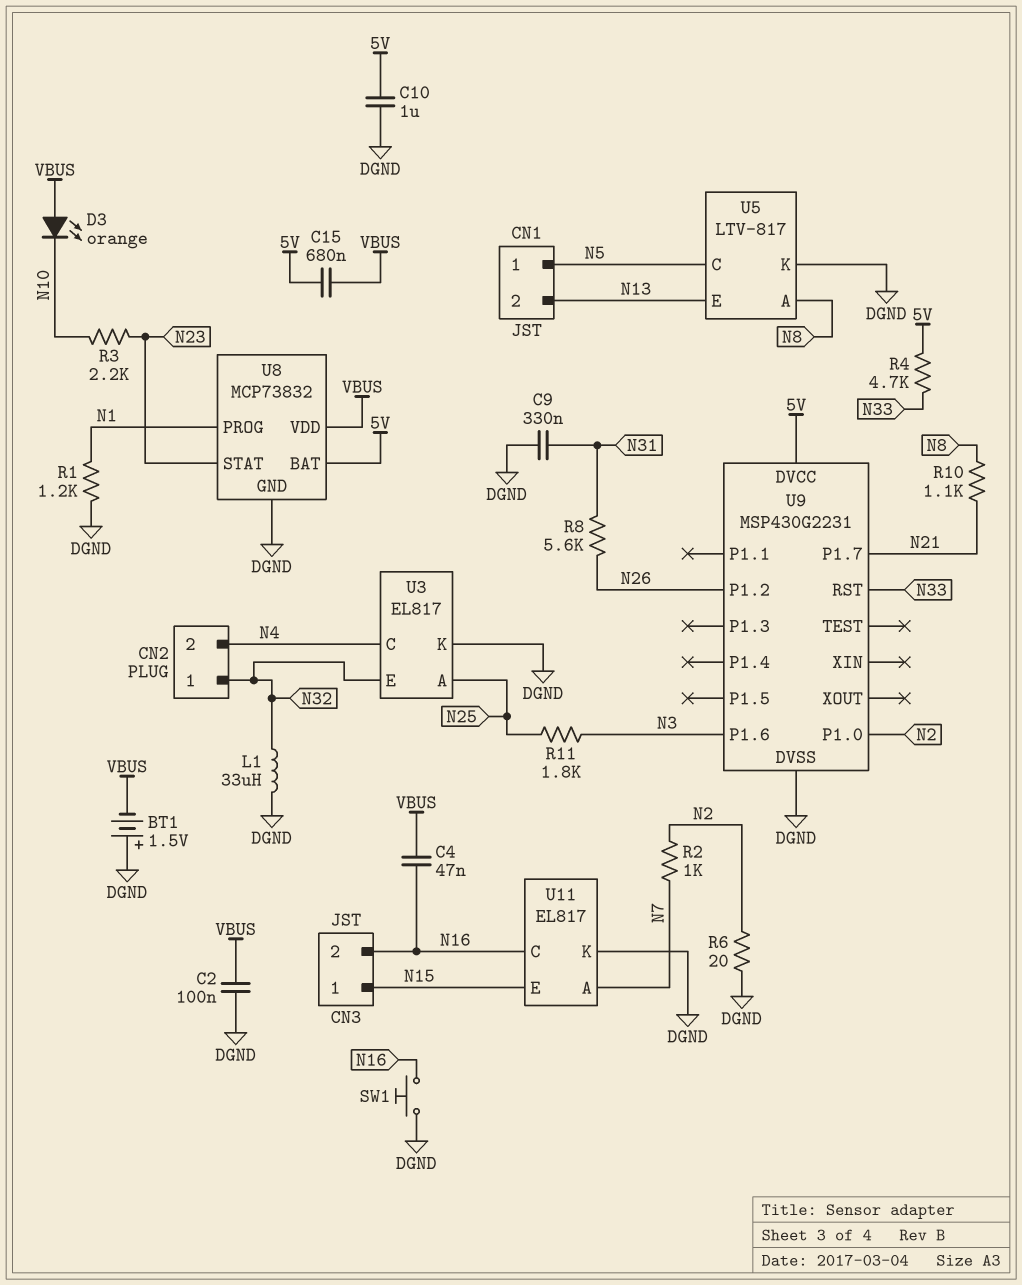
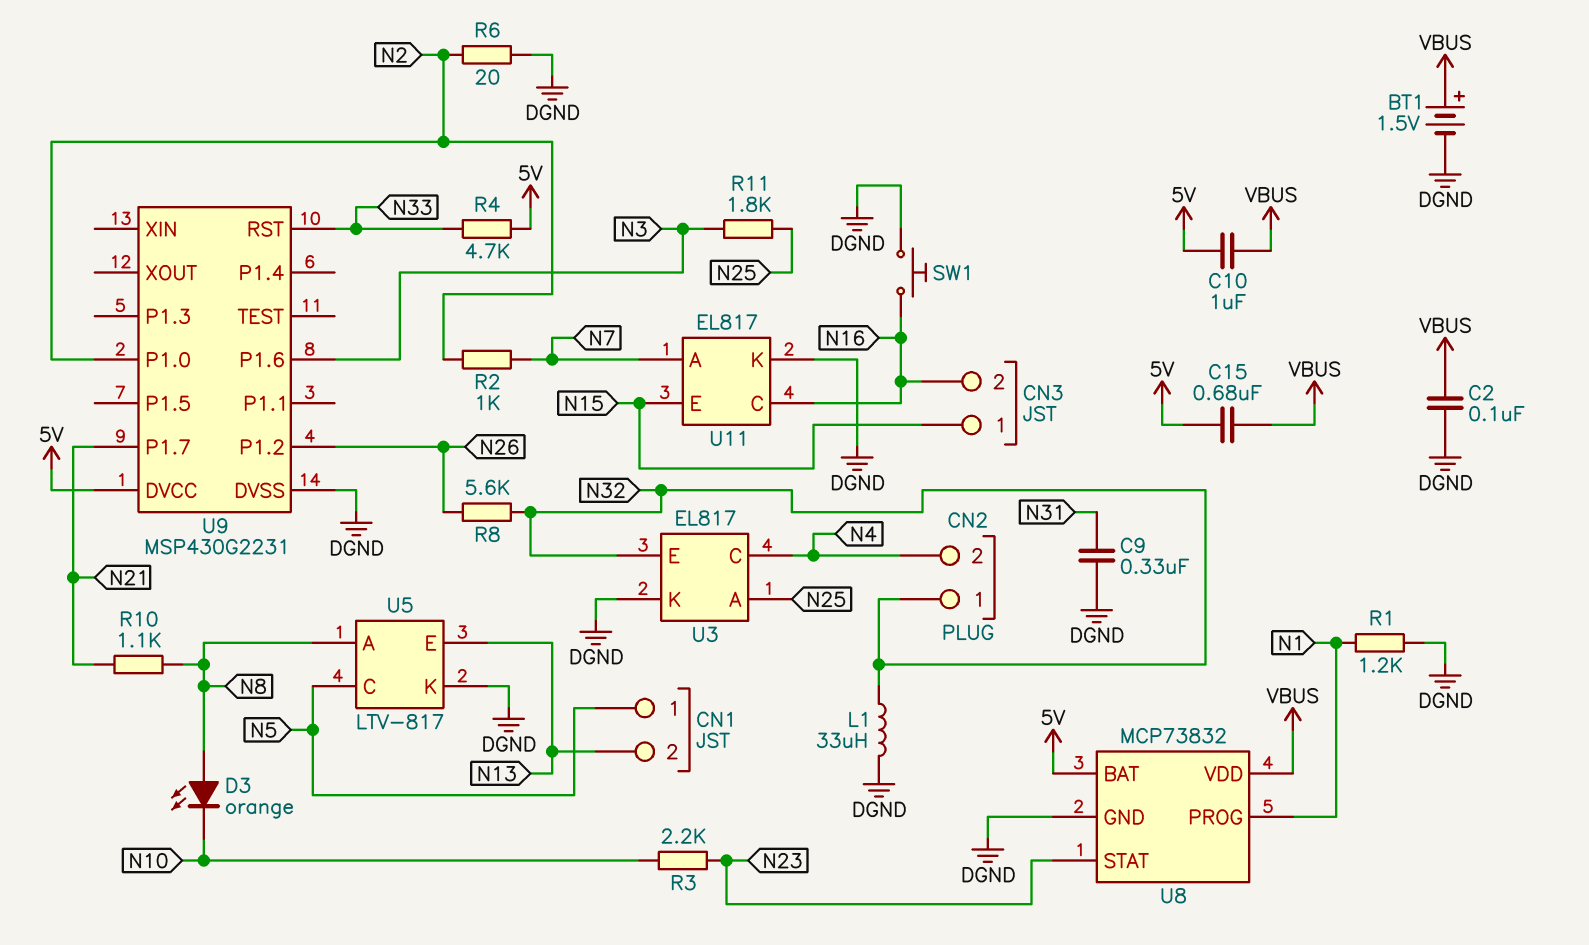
BT1: 1.5V (plus DGND, minus VBUS) -> 1.5V (plus VBUS, minus DGND)
C4: 47nF (N16, VBUS) -> none
C10: 1uF (5V, DGND) -> 1uF (5V, VBUS)
D3: LED orange (A VBUS, K N10) -> LED orange (A N8, K N10)
R8: 5.6k (N26, N31) -> 5.6k (N26, N32)

